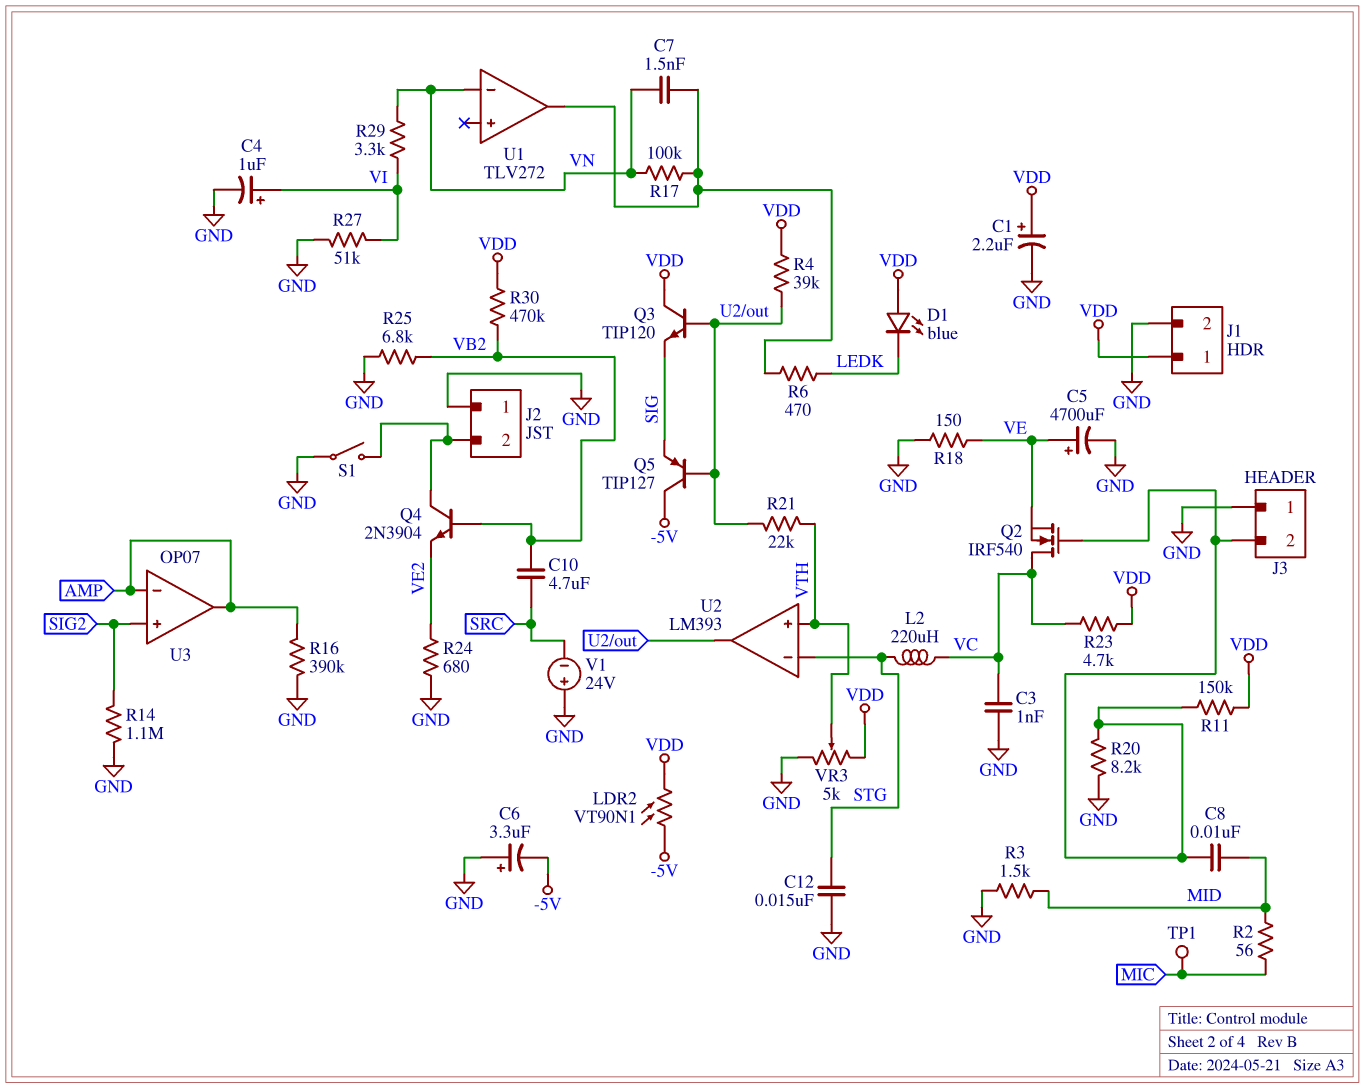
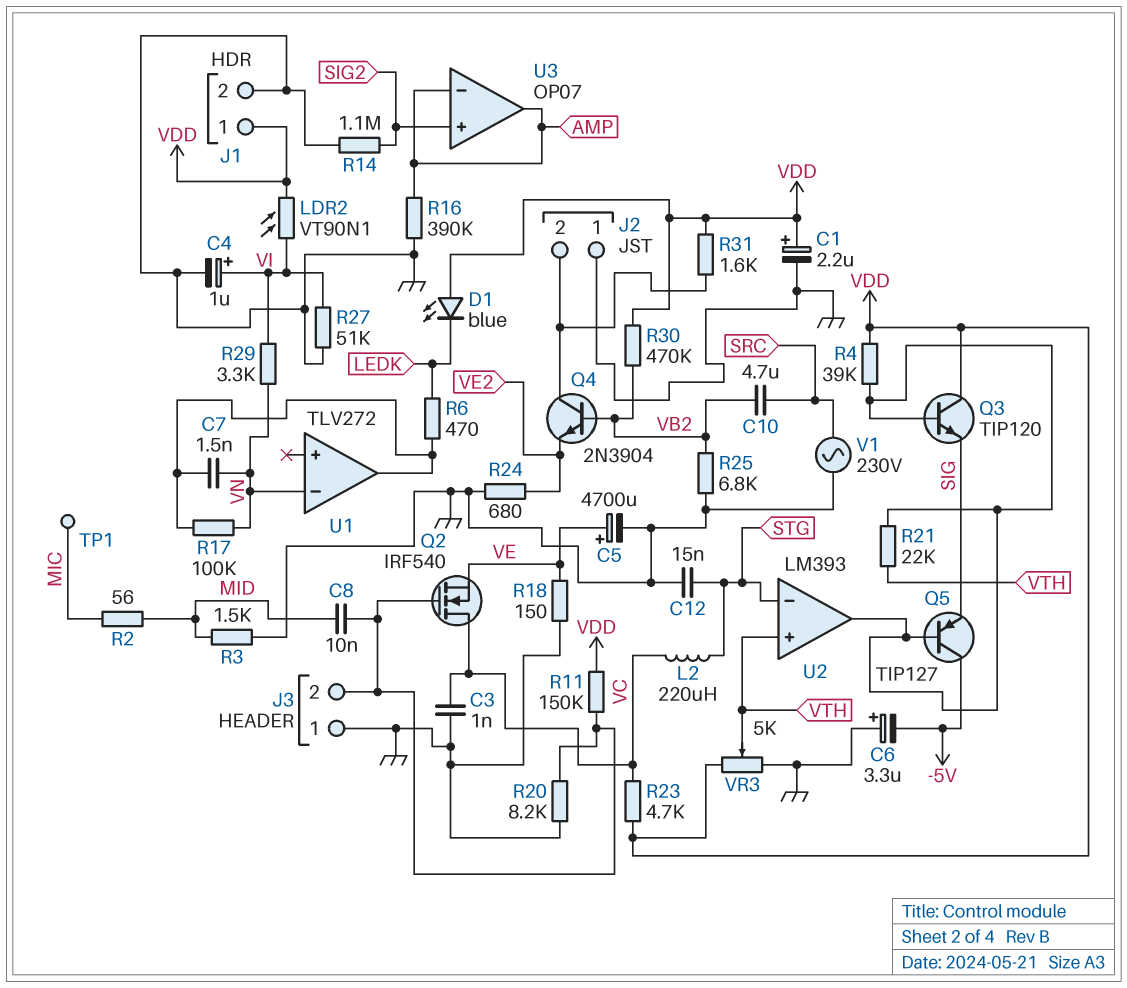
LDR2: VT90N1 (-5V, VDD) -> VT90N1 (VDD, VI)
R31: none -> 1.6k (J2/2, VDD)
S1: switch (GND, J2/2) -> none
V1: 24V (plus GND, minus SRC) -> AC 230V (GND, SRC)

